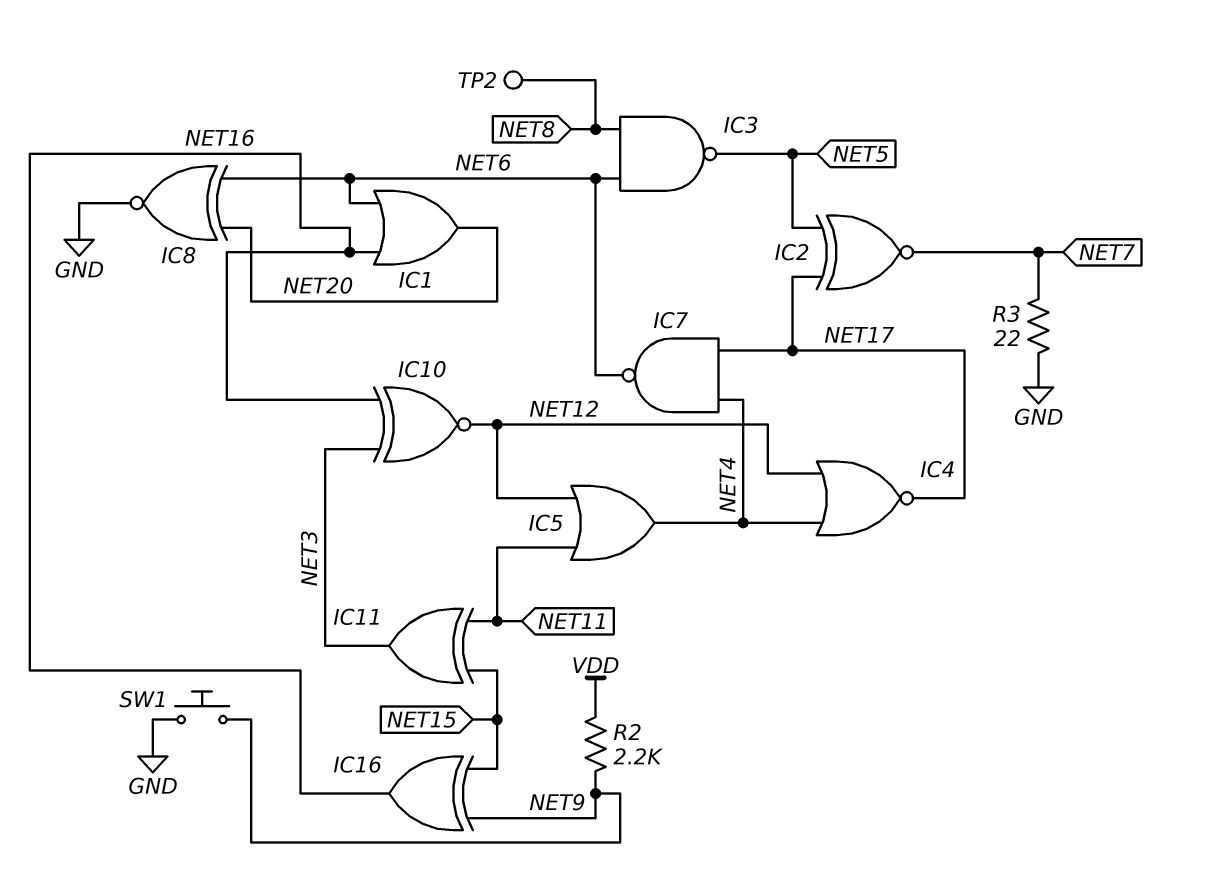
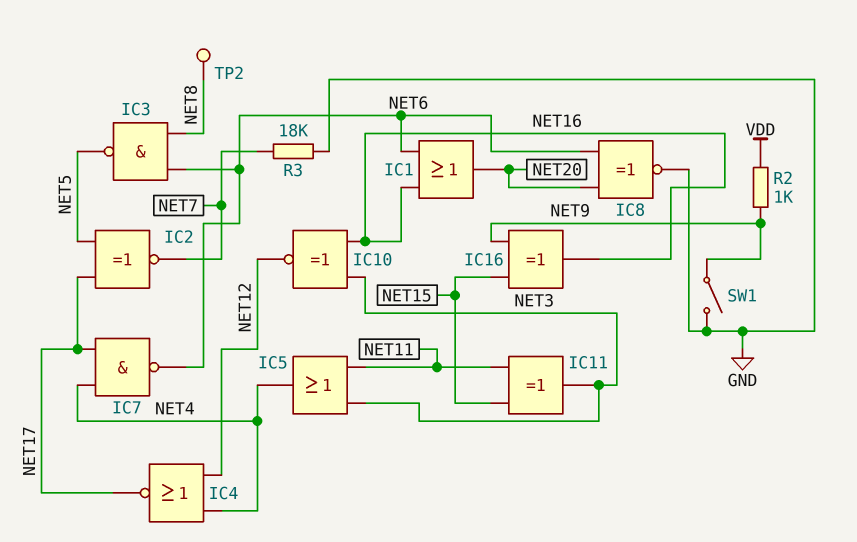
IC5: OR (in NET11, in NET12, out NET4) -> OR (in NET3, in NET11, out NET4)
R2: 2.2k (NET9, VDD) -> 1k (NET9, VDD)
R3: 22 (GND, NET7) -> 18k (GND, NET7)
SW1: button (GND, NET9) -> switch (GND, NET9)

